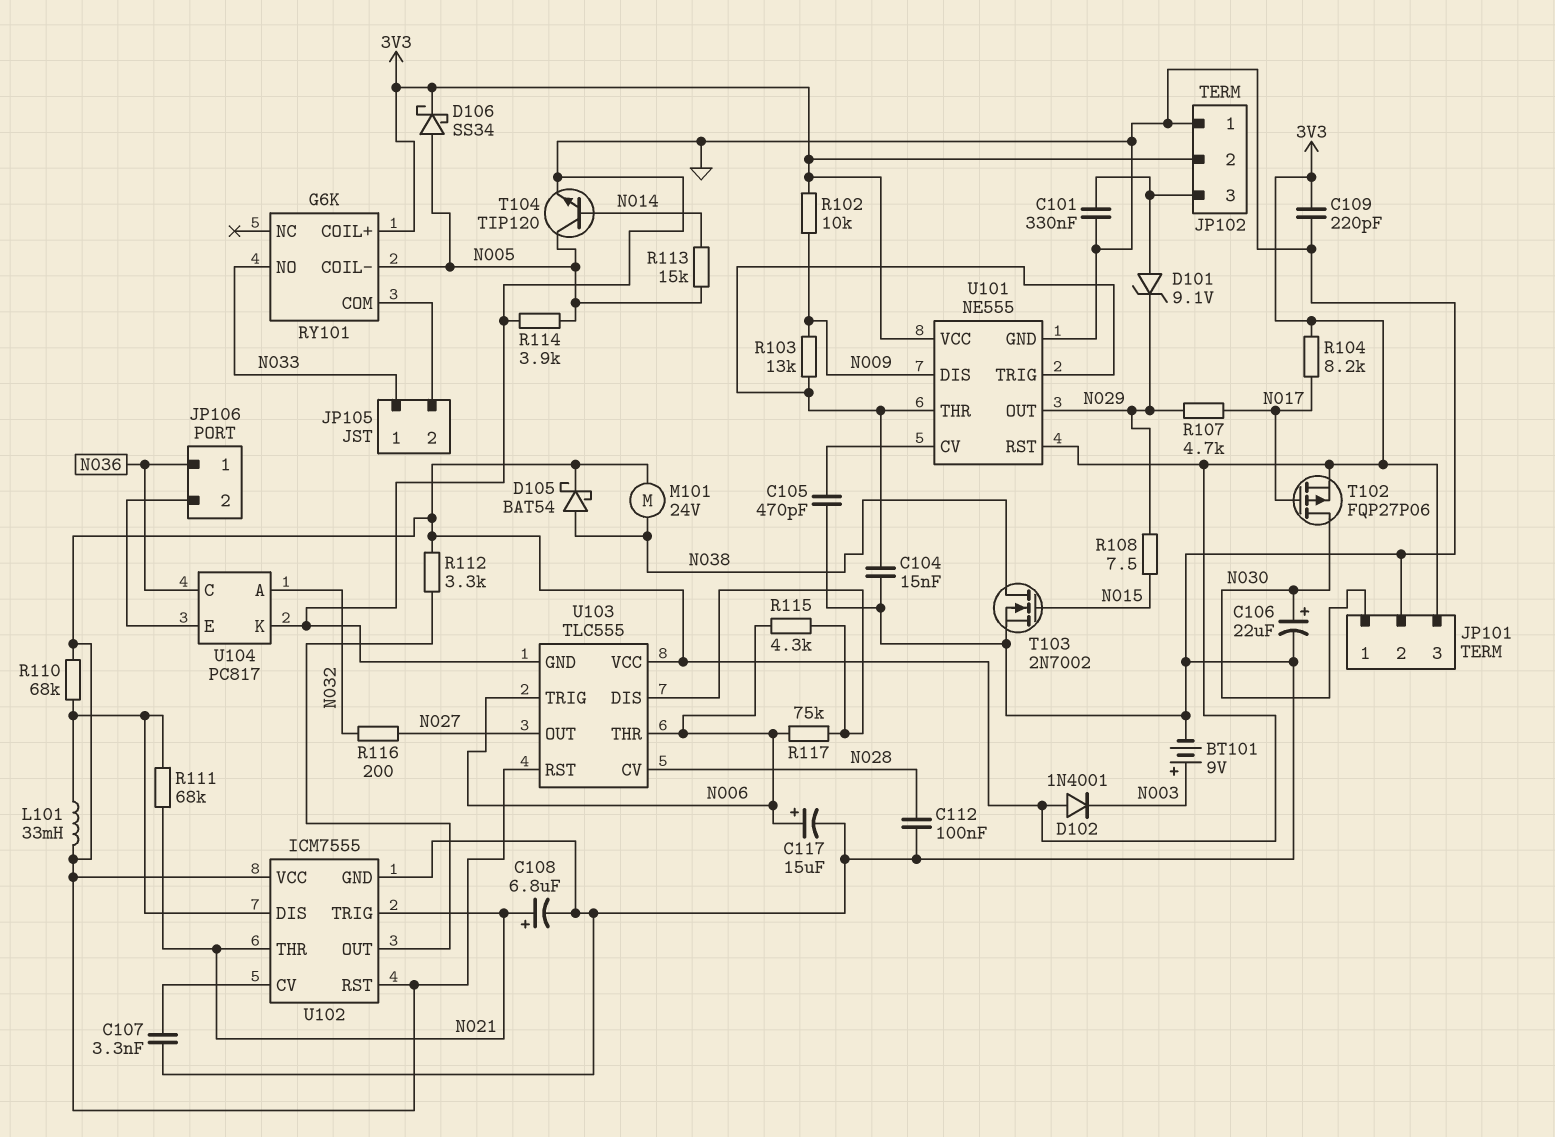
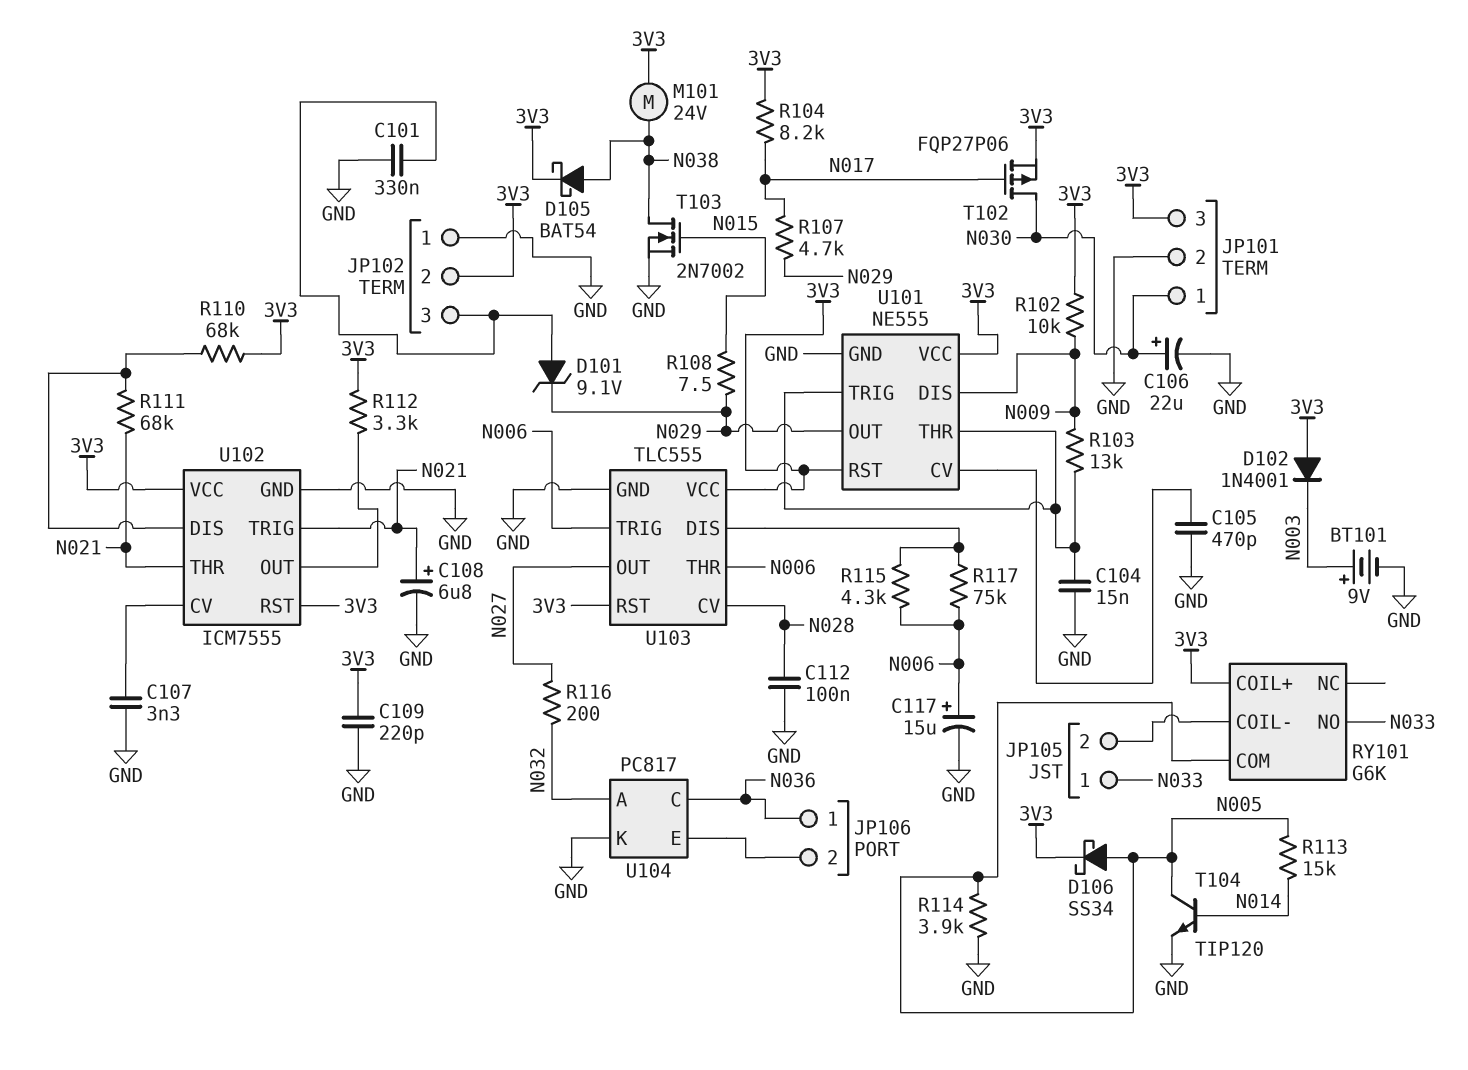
L101: 33mH (3V3, U102/DIS) -> none
RY101 pin COIL-: N005 -> JP105/2
RY101 pin COM: JP105/2 -> N005

